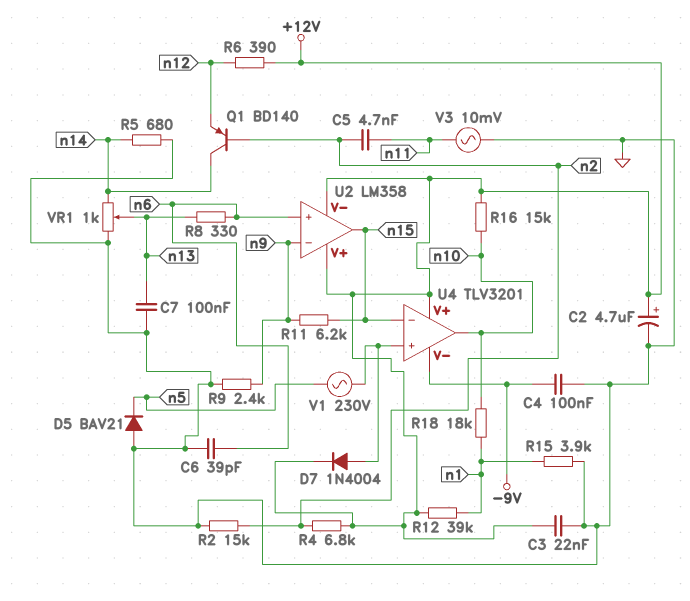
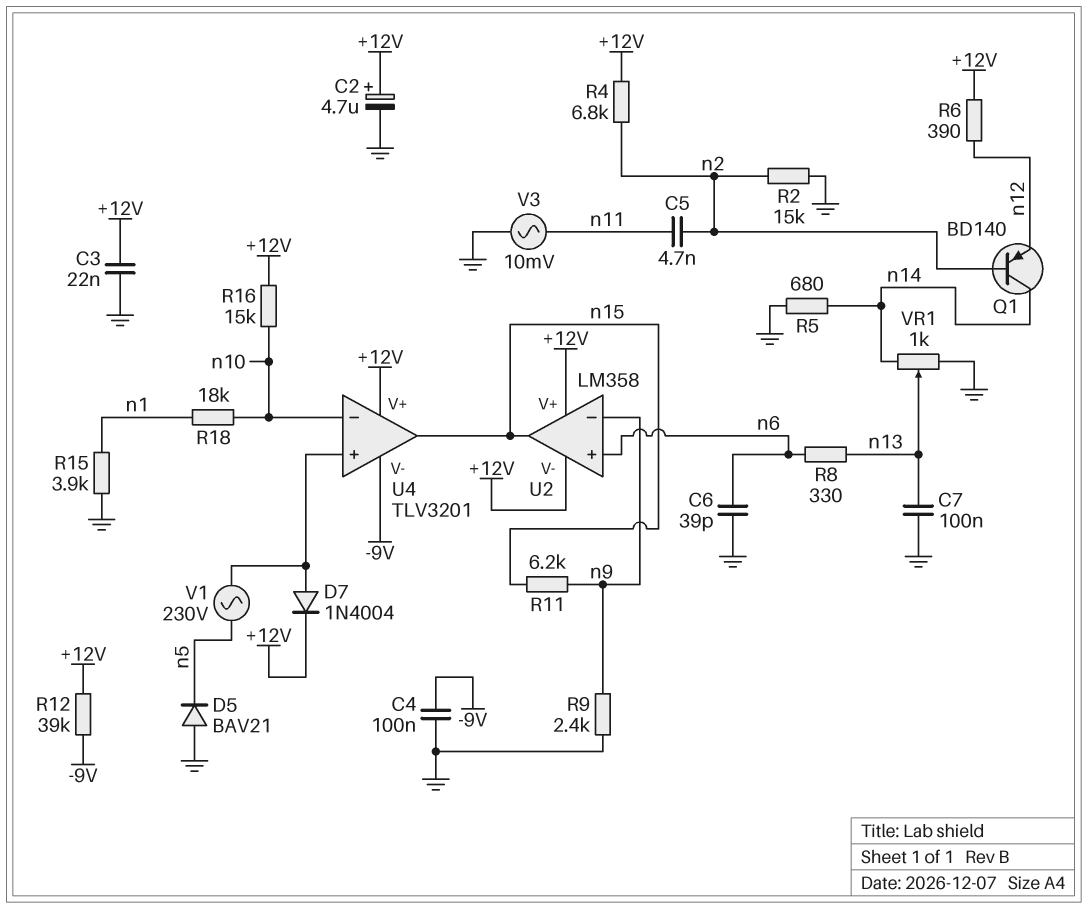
R12: 39k (+12V, n1) -> 39k (+12V, -9V)
U4 pin in-: n15 -> n10
U4 pin out: n10 -> n15

